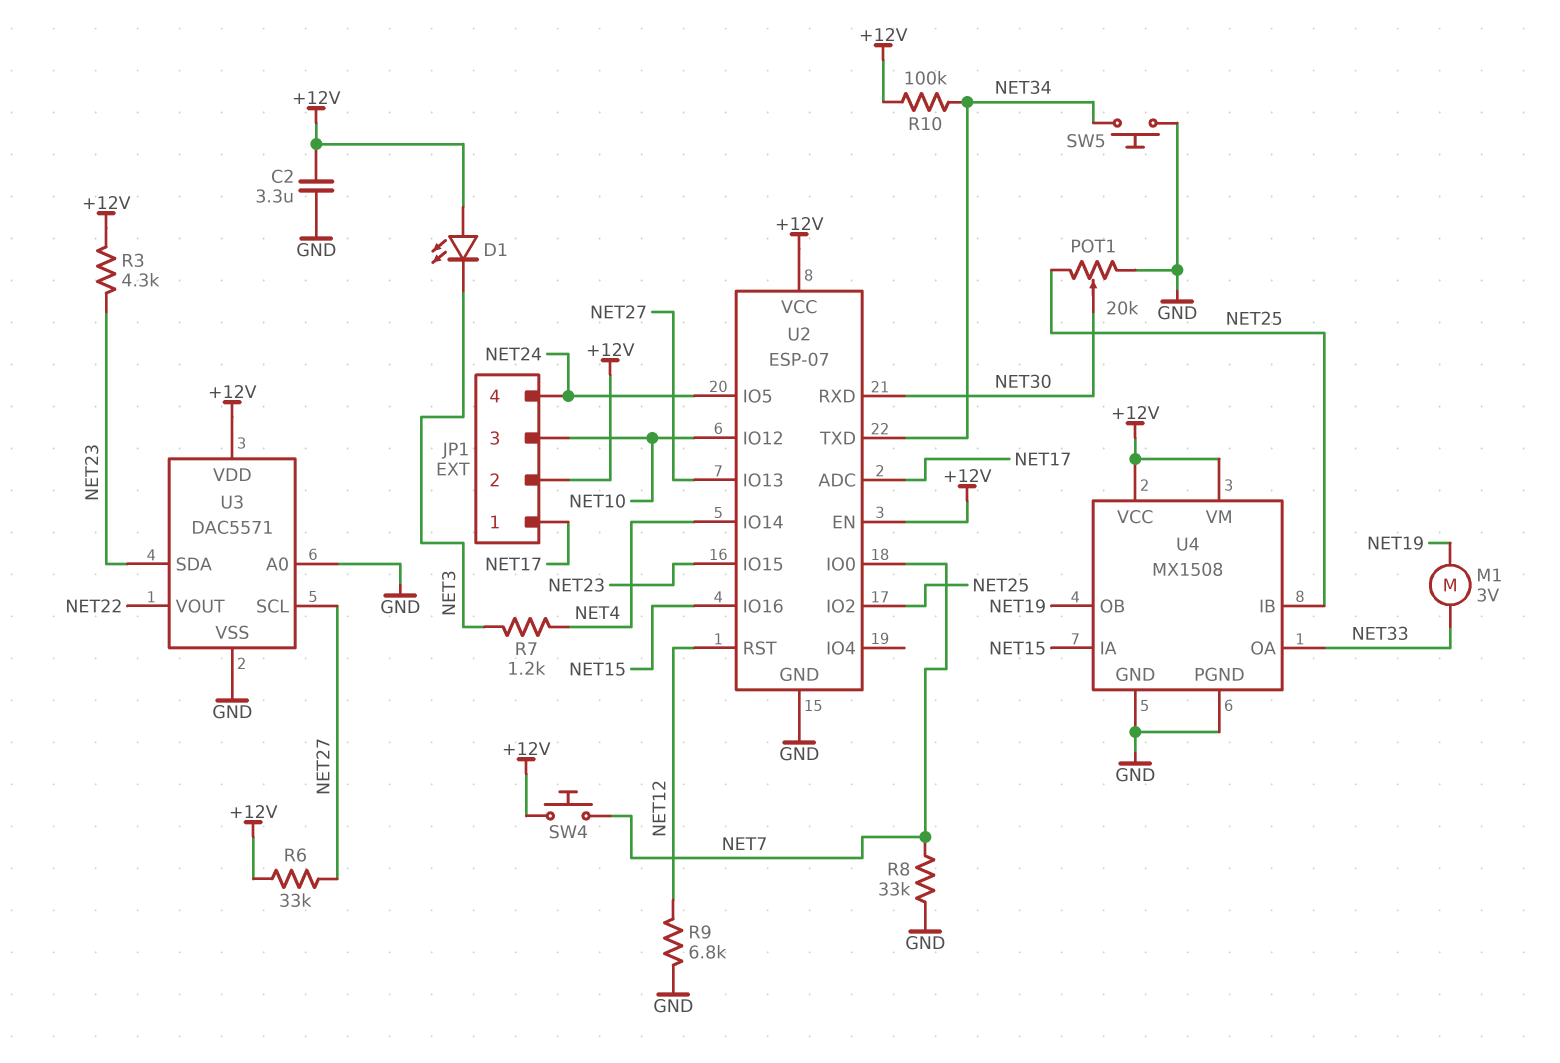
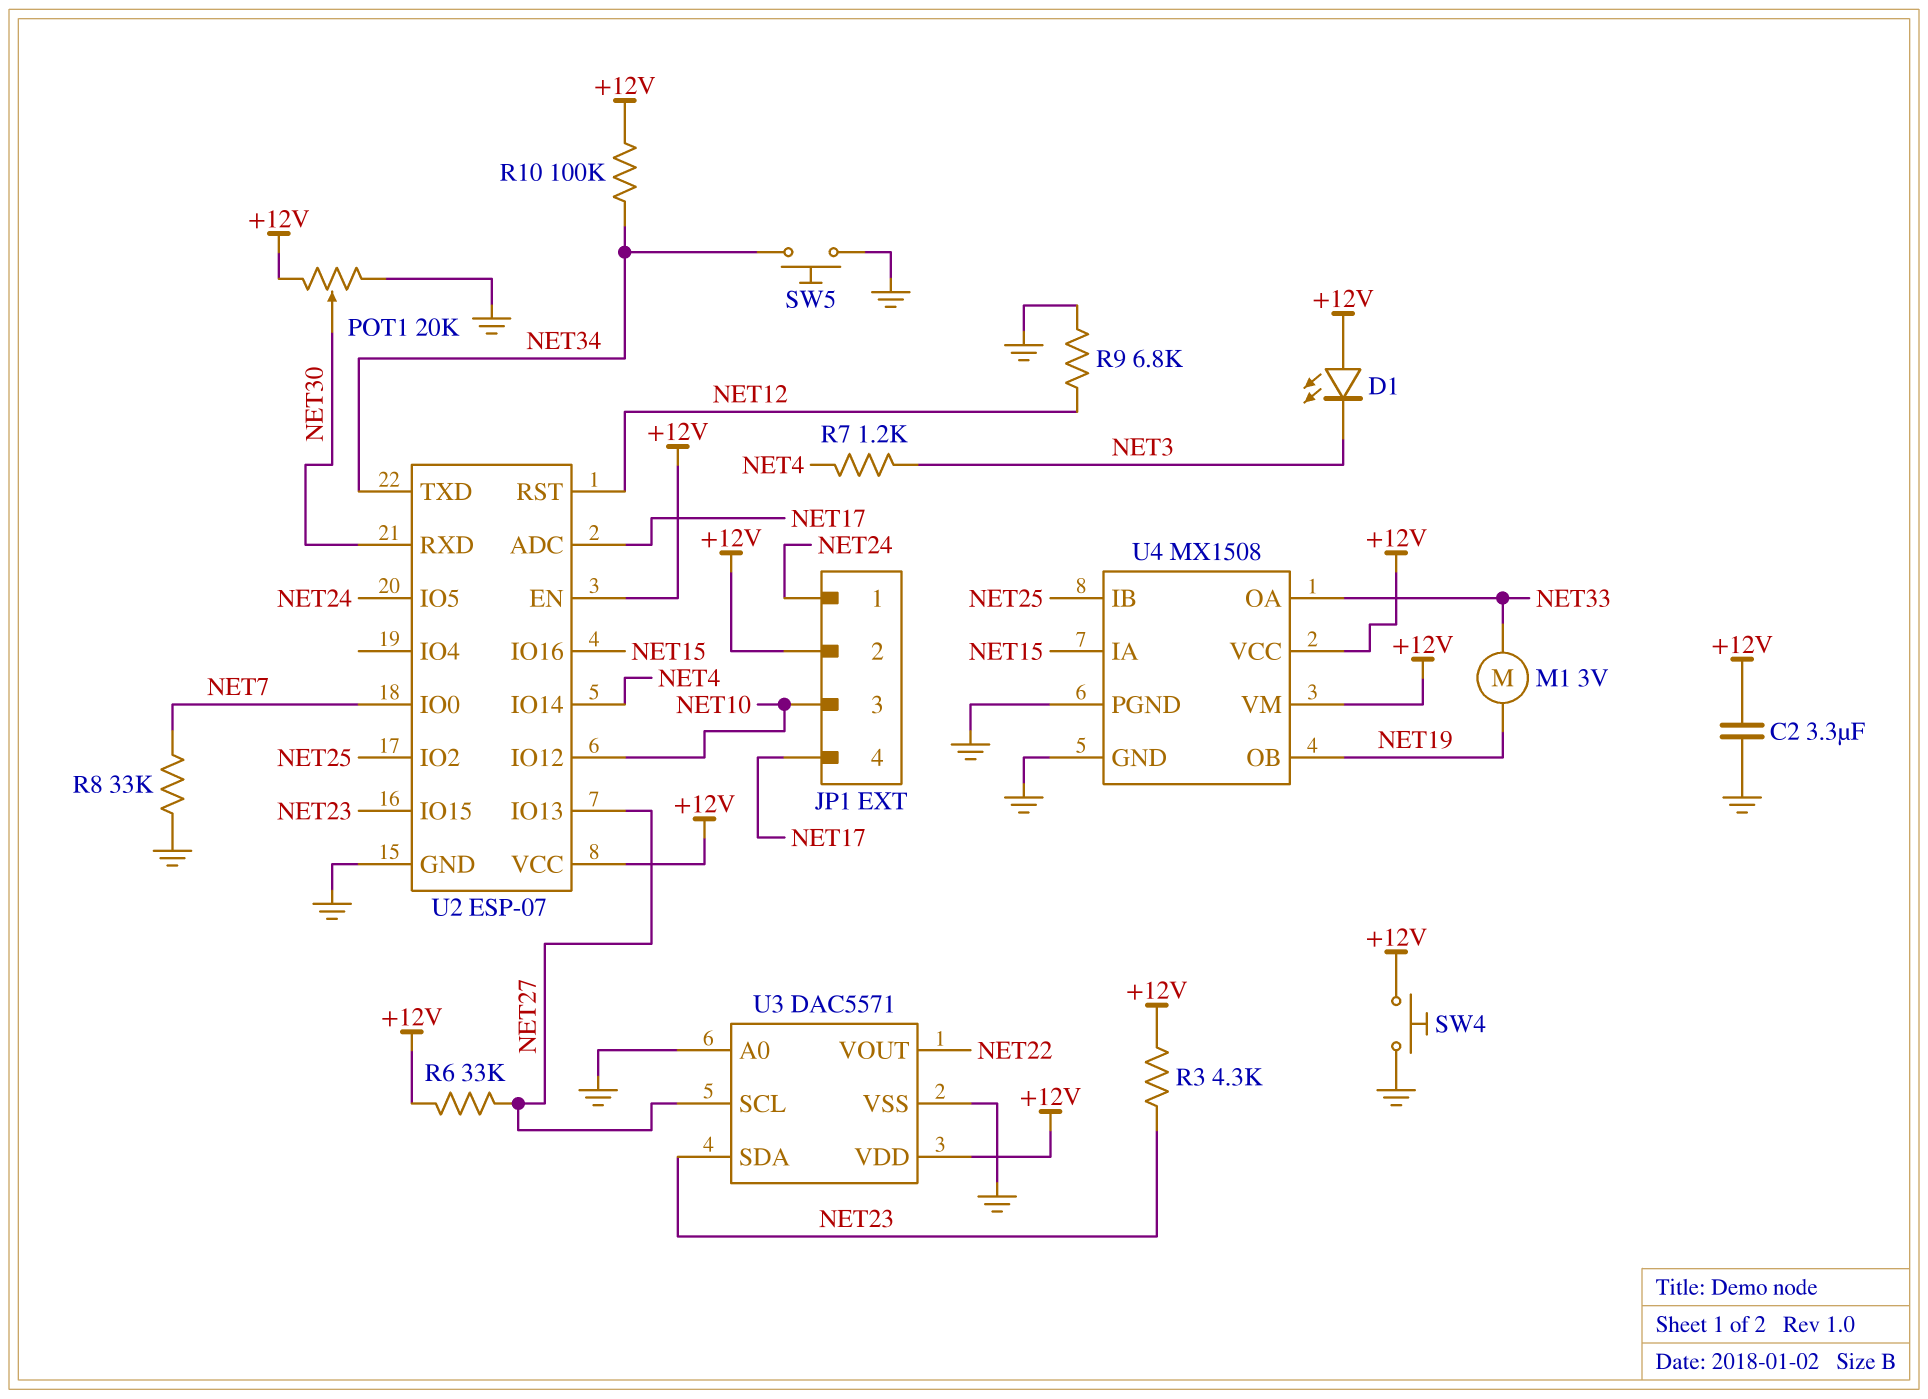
JP1 pin 1: NET17 -> NET24
JP1 pin 4: NET24 -> NET17
POT1: 20k (GND, NET25, wiper NET30) -> 20k (+12V, GND, wiper NET30)
SW4: button (+12V, NET7) -> button (+12V, GND)

